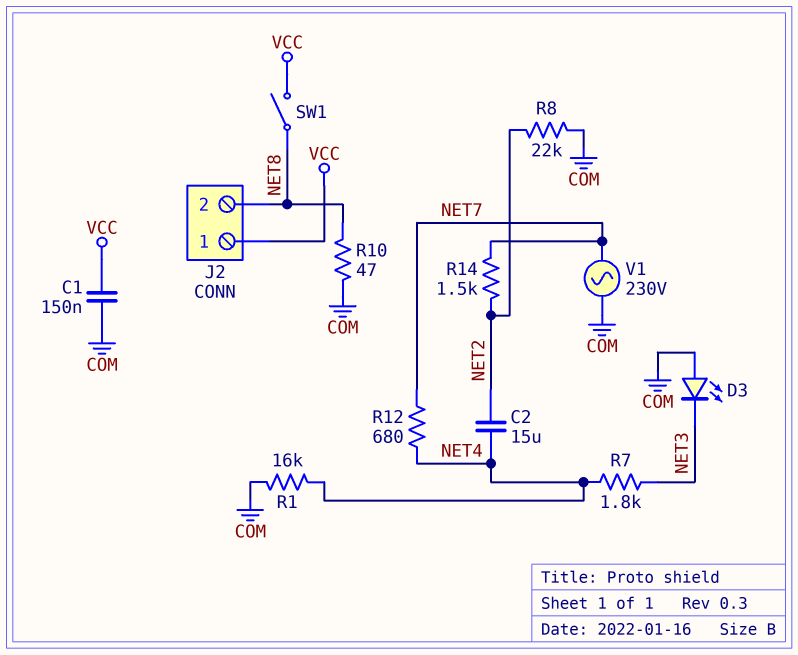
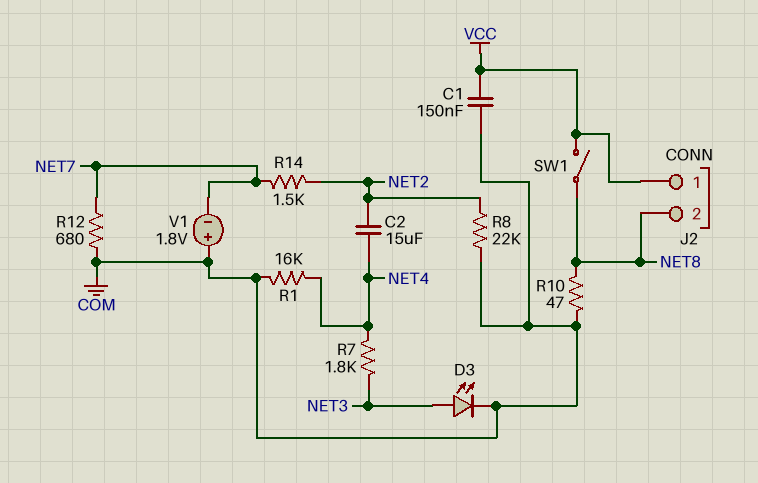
D3: LED (A COM, K NET3) -> LED (A NET3, K COM)
R12: 680 (NET4, NET7) -> 680 (COM, NET7)
V1: AC 230V (COM, NET7) -> 1.8V (plus COM, minus NET7)

